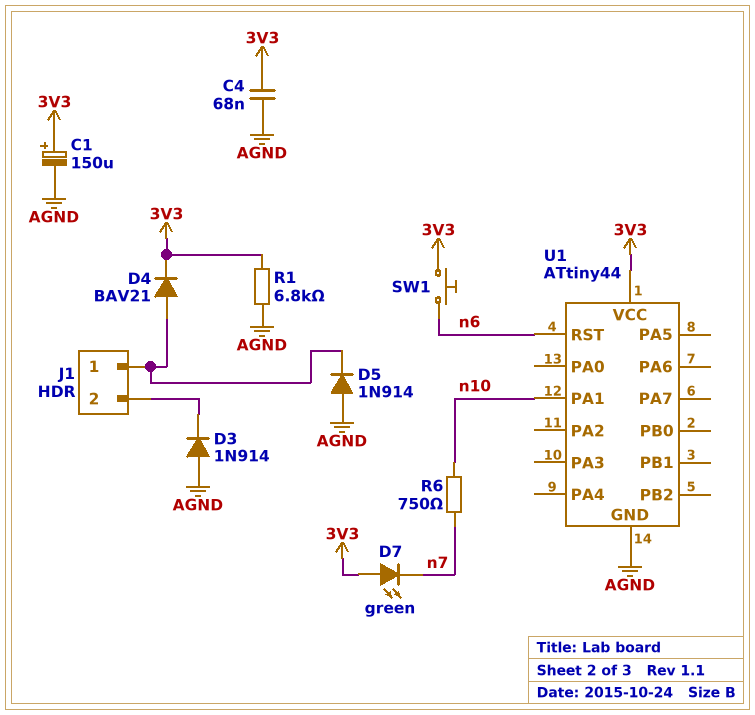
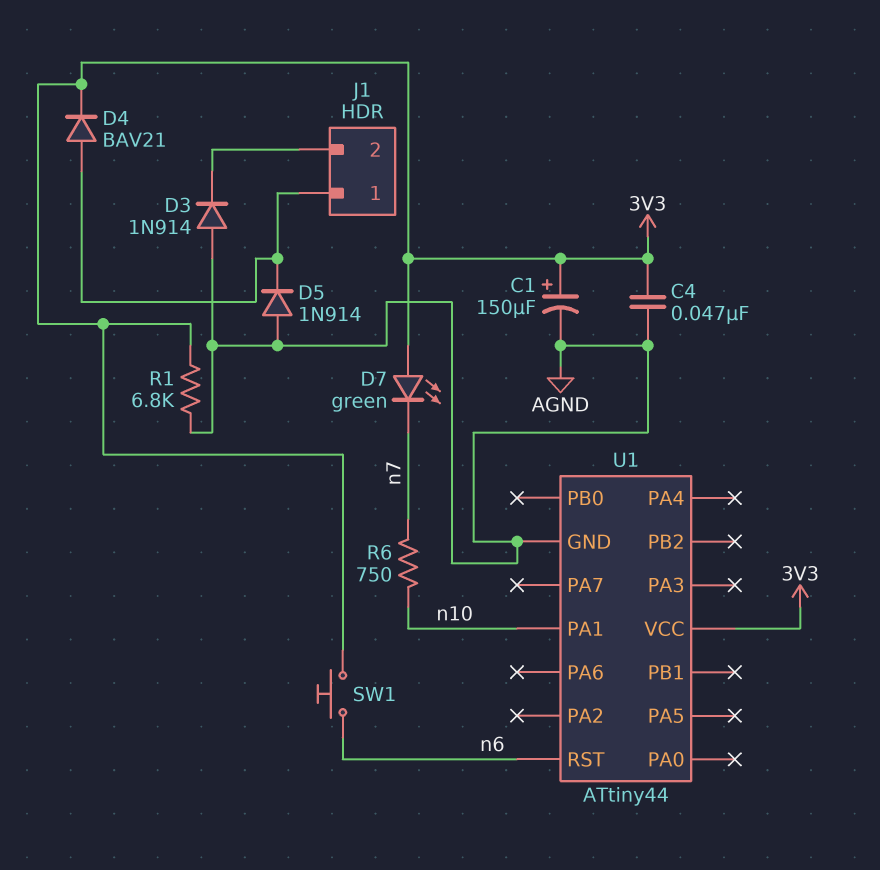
C4: 68nF (3V3, AGND) -> 47nF (3V3, AGND)

